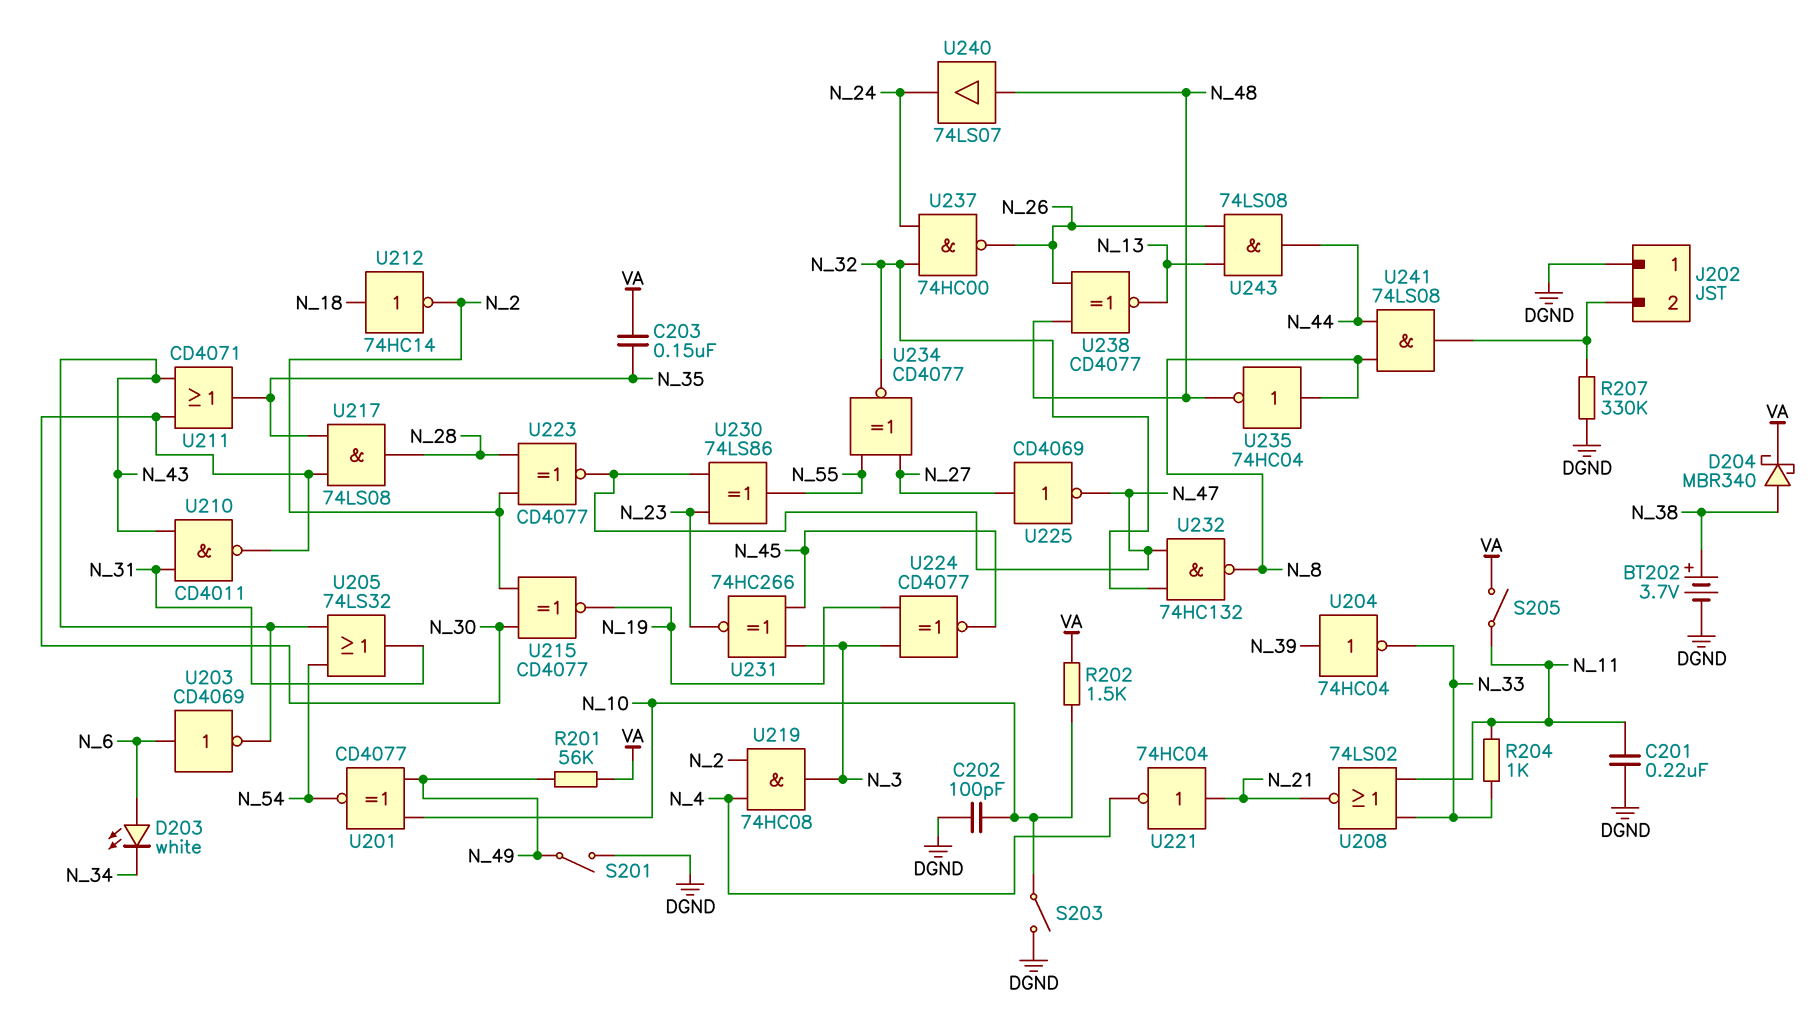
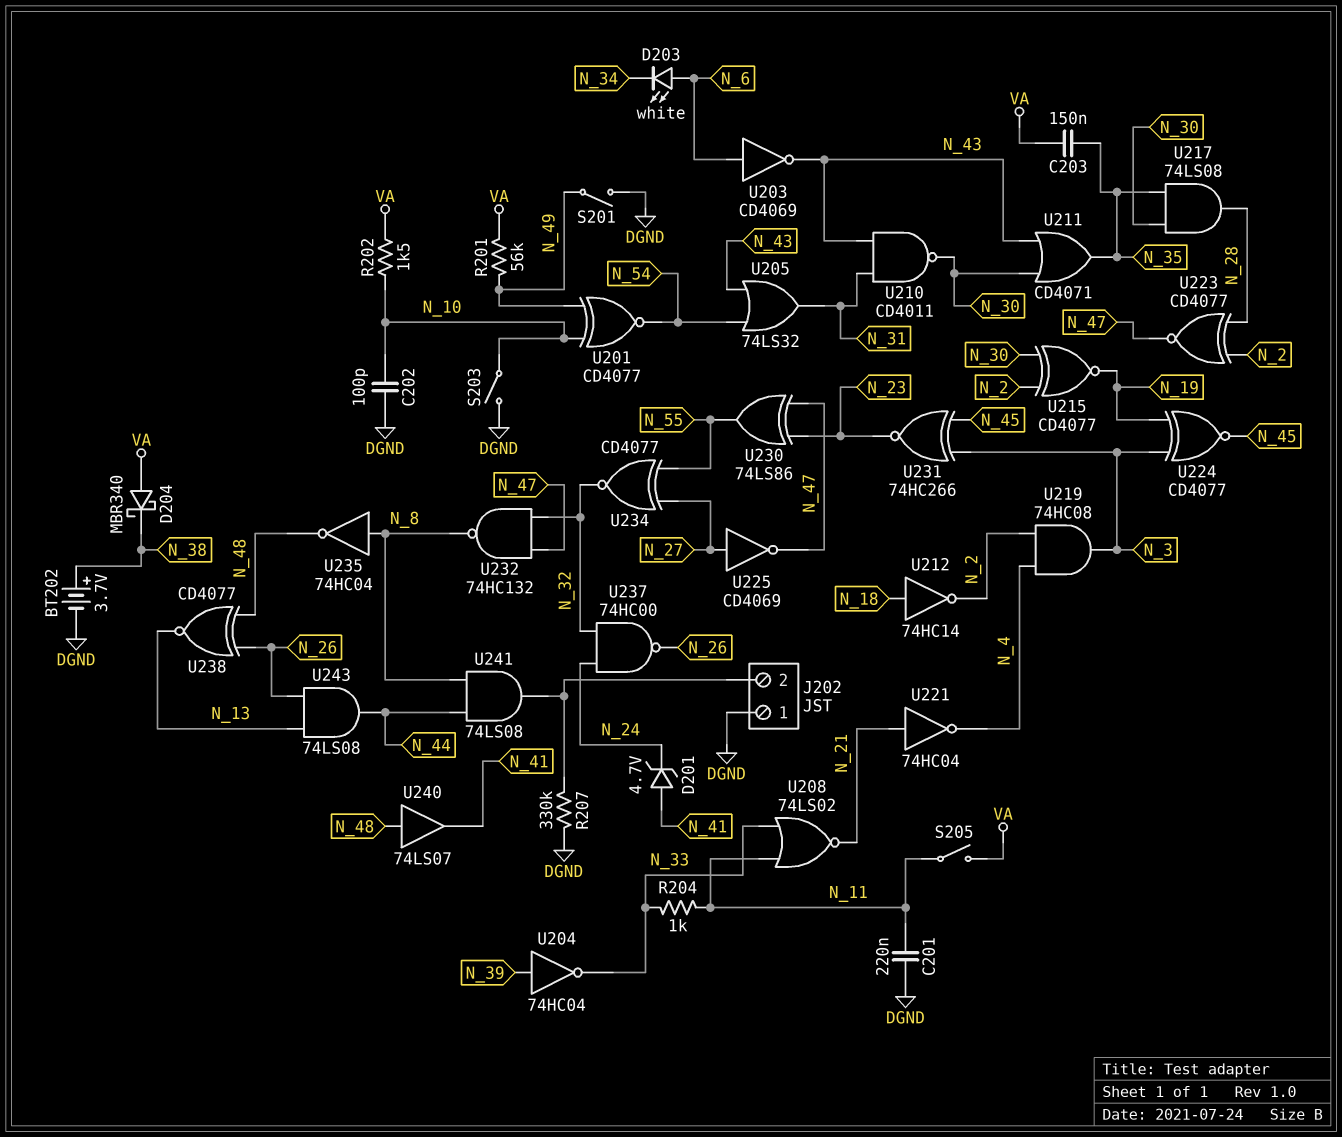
D201: none -> zener 4.7V (A N_41, K N_24)
D204: schottky MBR340 (A N_38, K VA) -> schottky MBR340 (A VA, K N_38)
U240: buffer 74LS07 (in N_48, out N_24) -> buffer 74LS07 (in N_48, out N_41)

